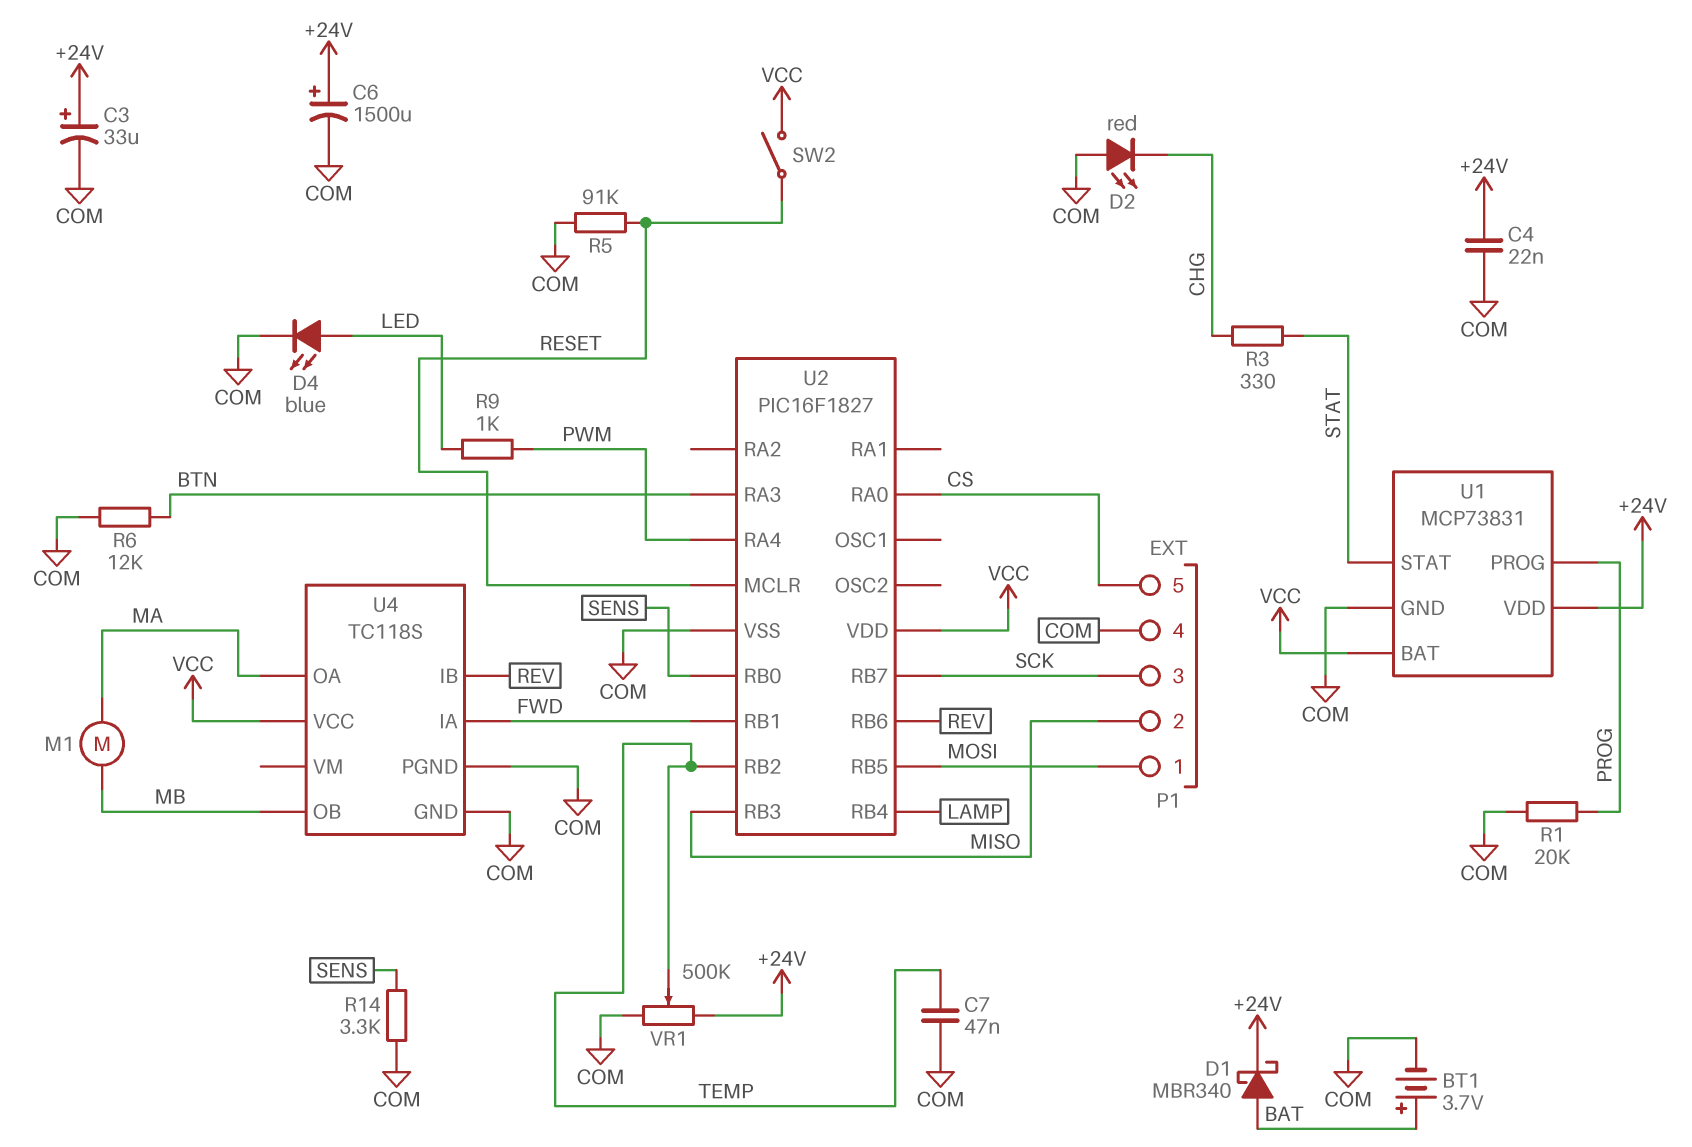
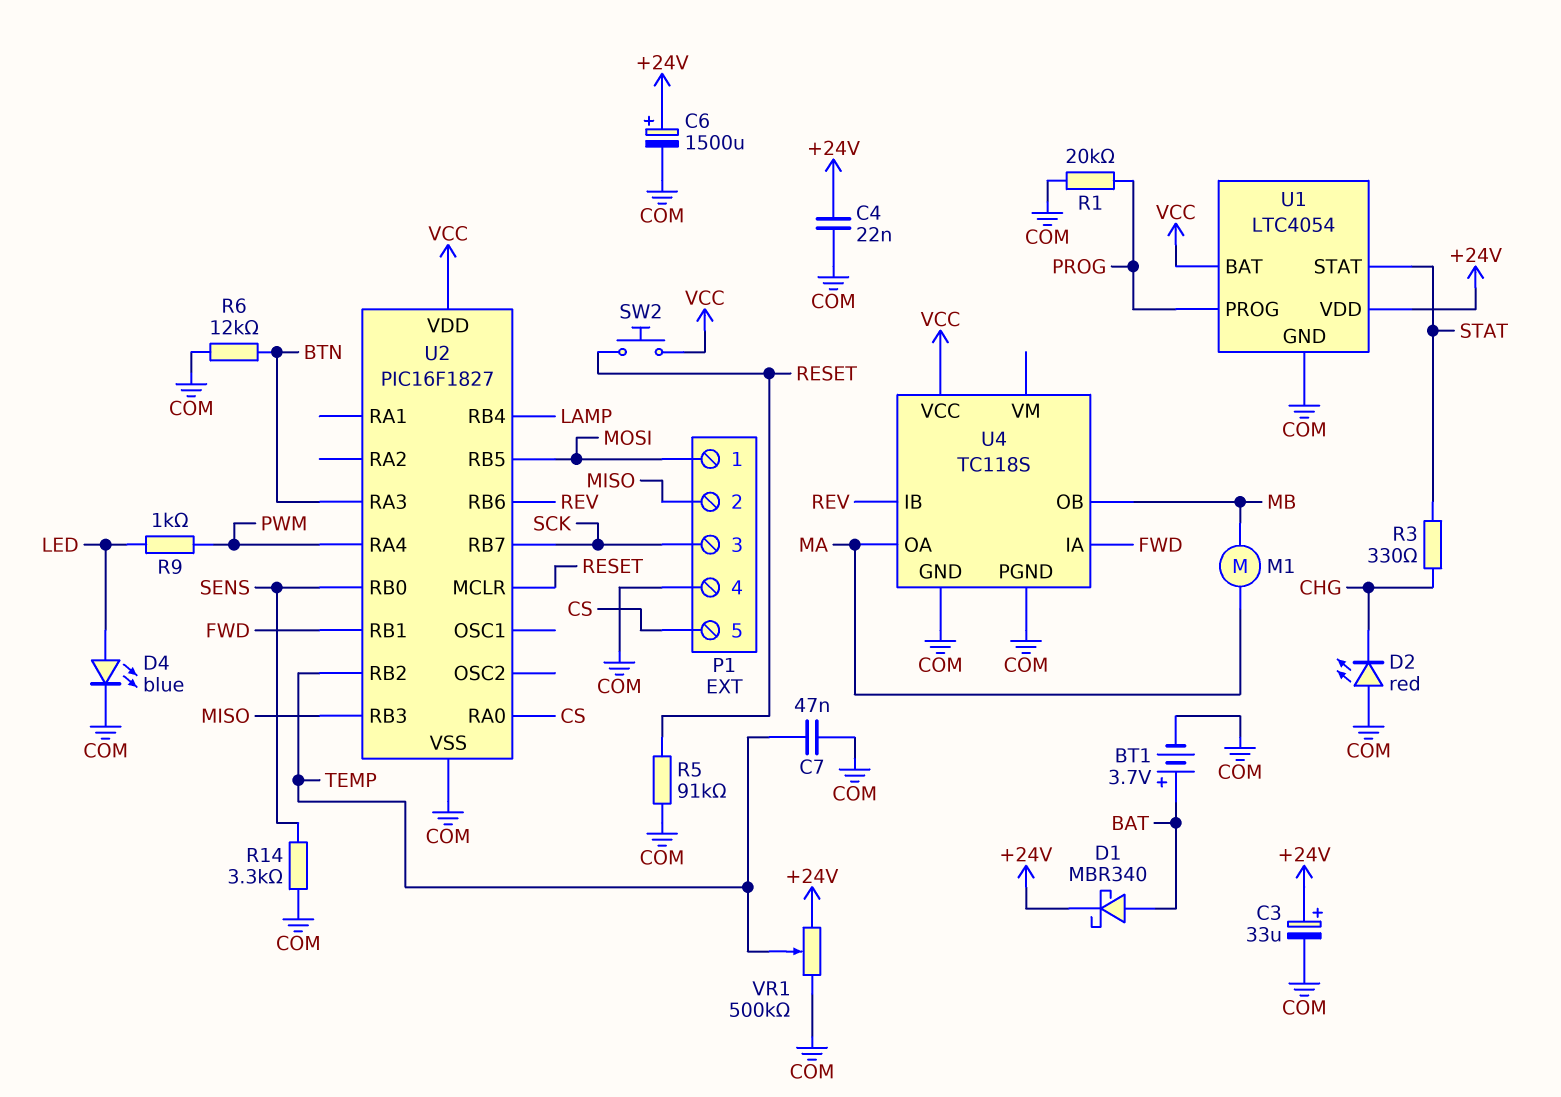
SW2: switch (RESET, VCC) -> button (RESET, VCC)
U1: MCP73831 -> LTC4054

